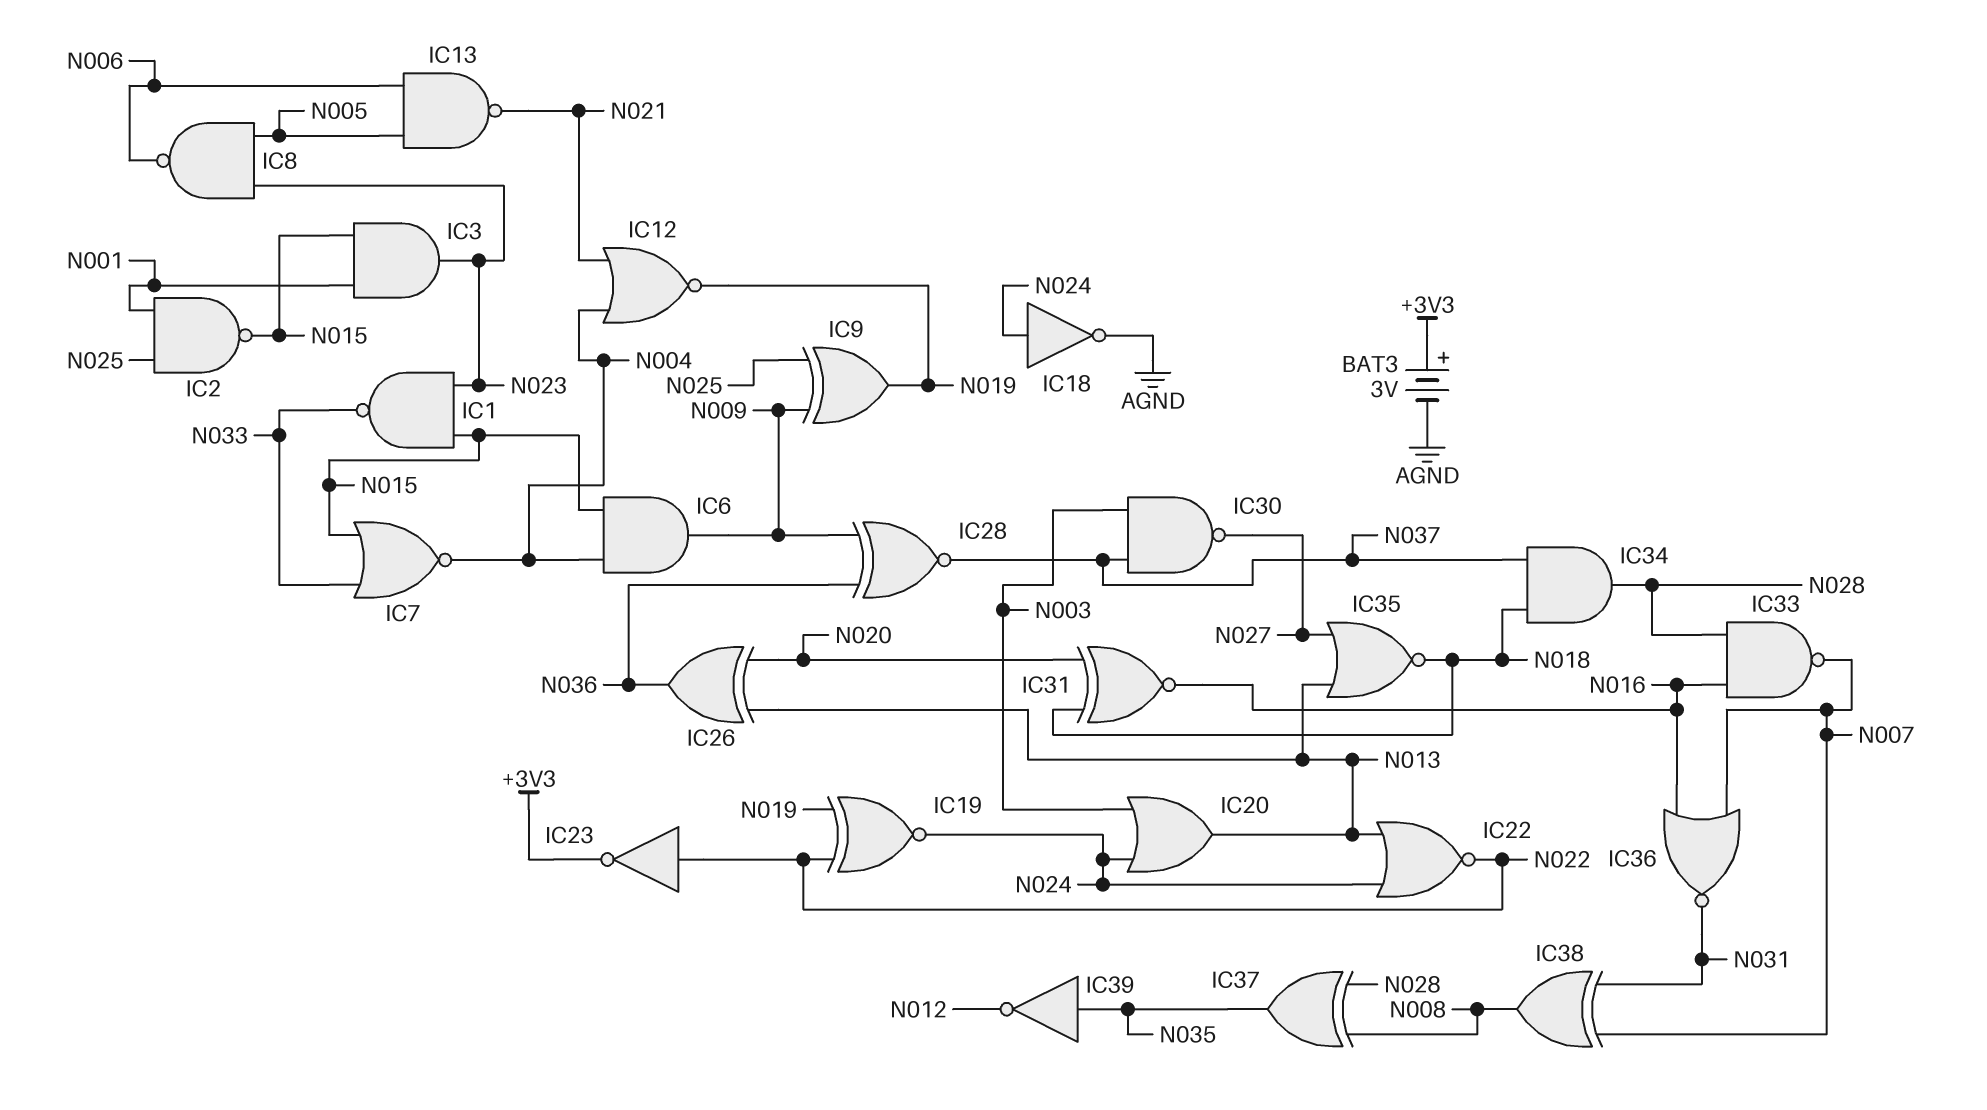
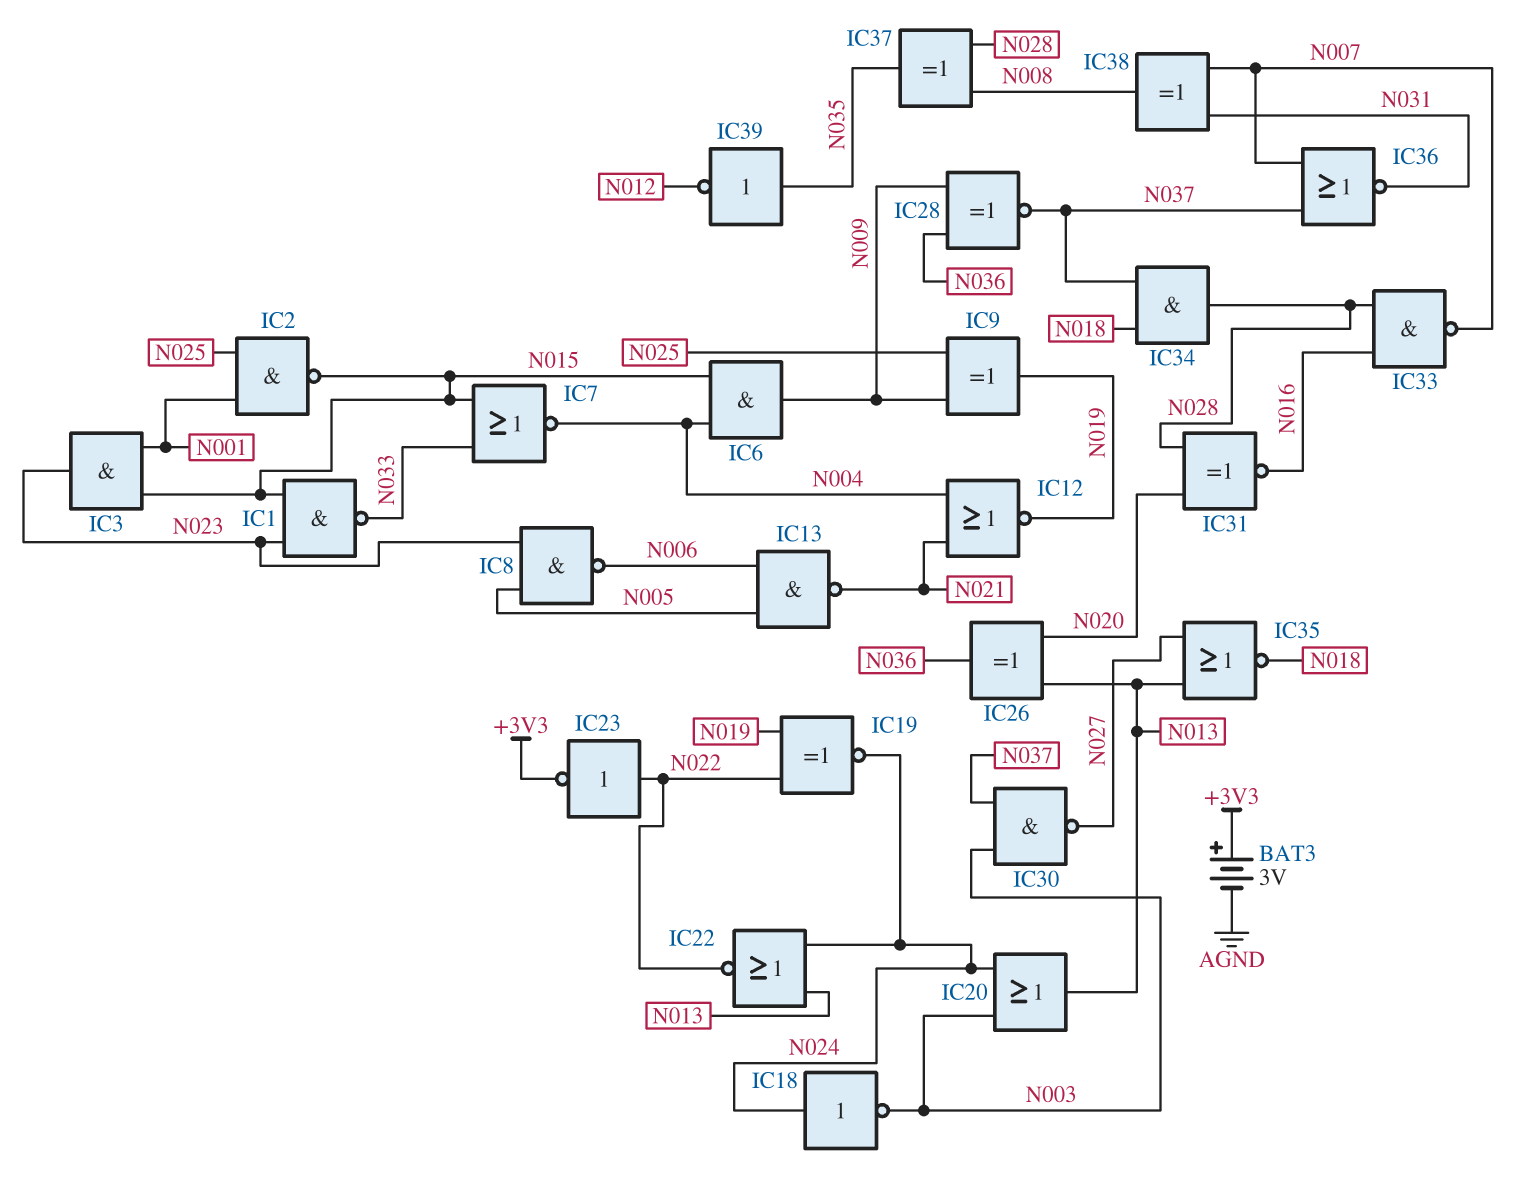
IC18: NOT (in N024, out AGND) -> NOT (in N024, out N003)
IC31: XNOR (in N018, in N020, out N016) -> XNOR (in N020, in N028, out N016)
IC36: NOR (in N007, in N016, out N031) -> NOR (in N007, in N037, out N031)

